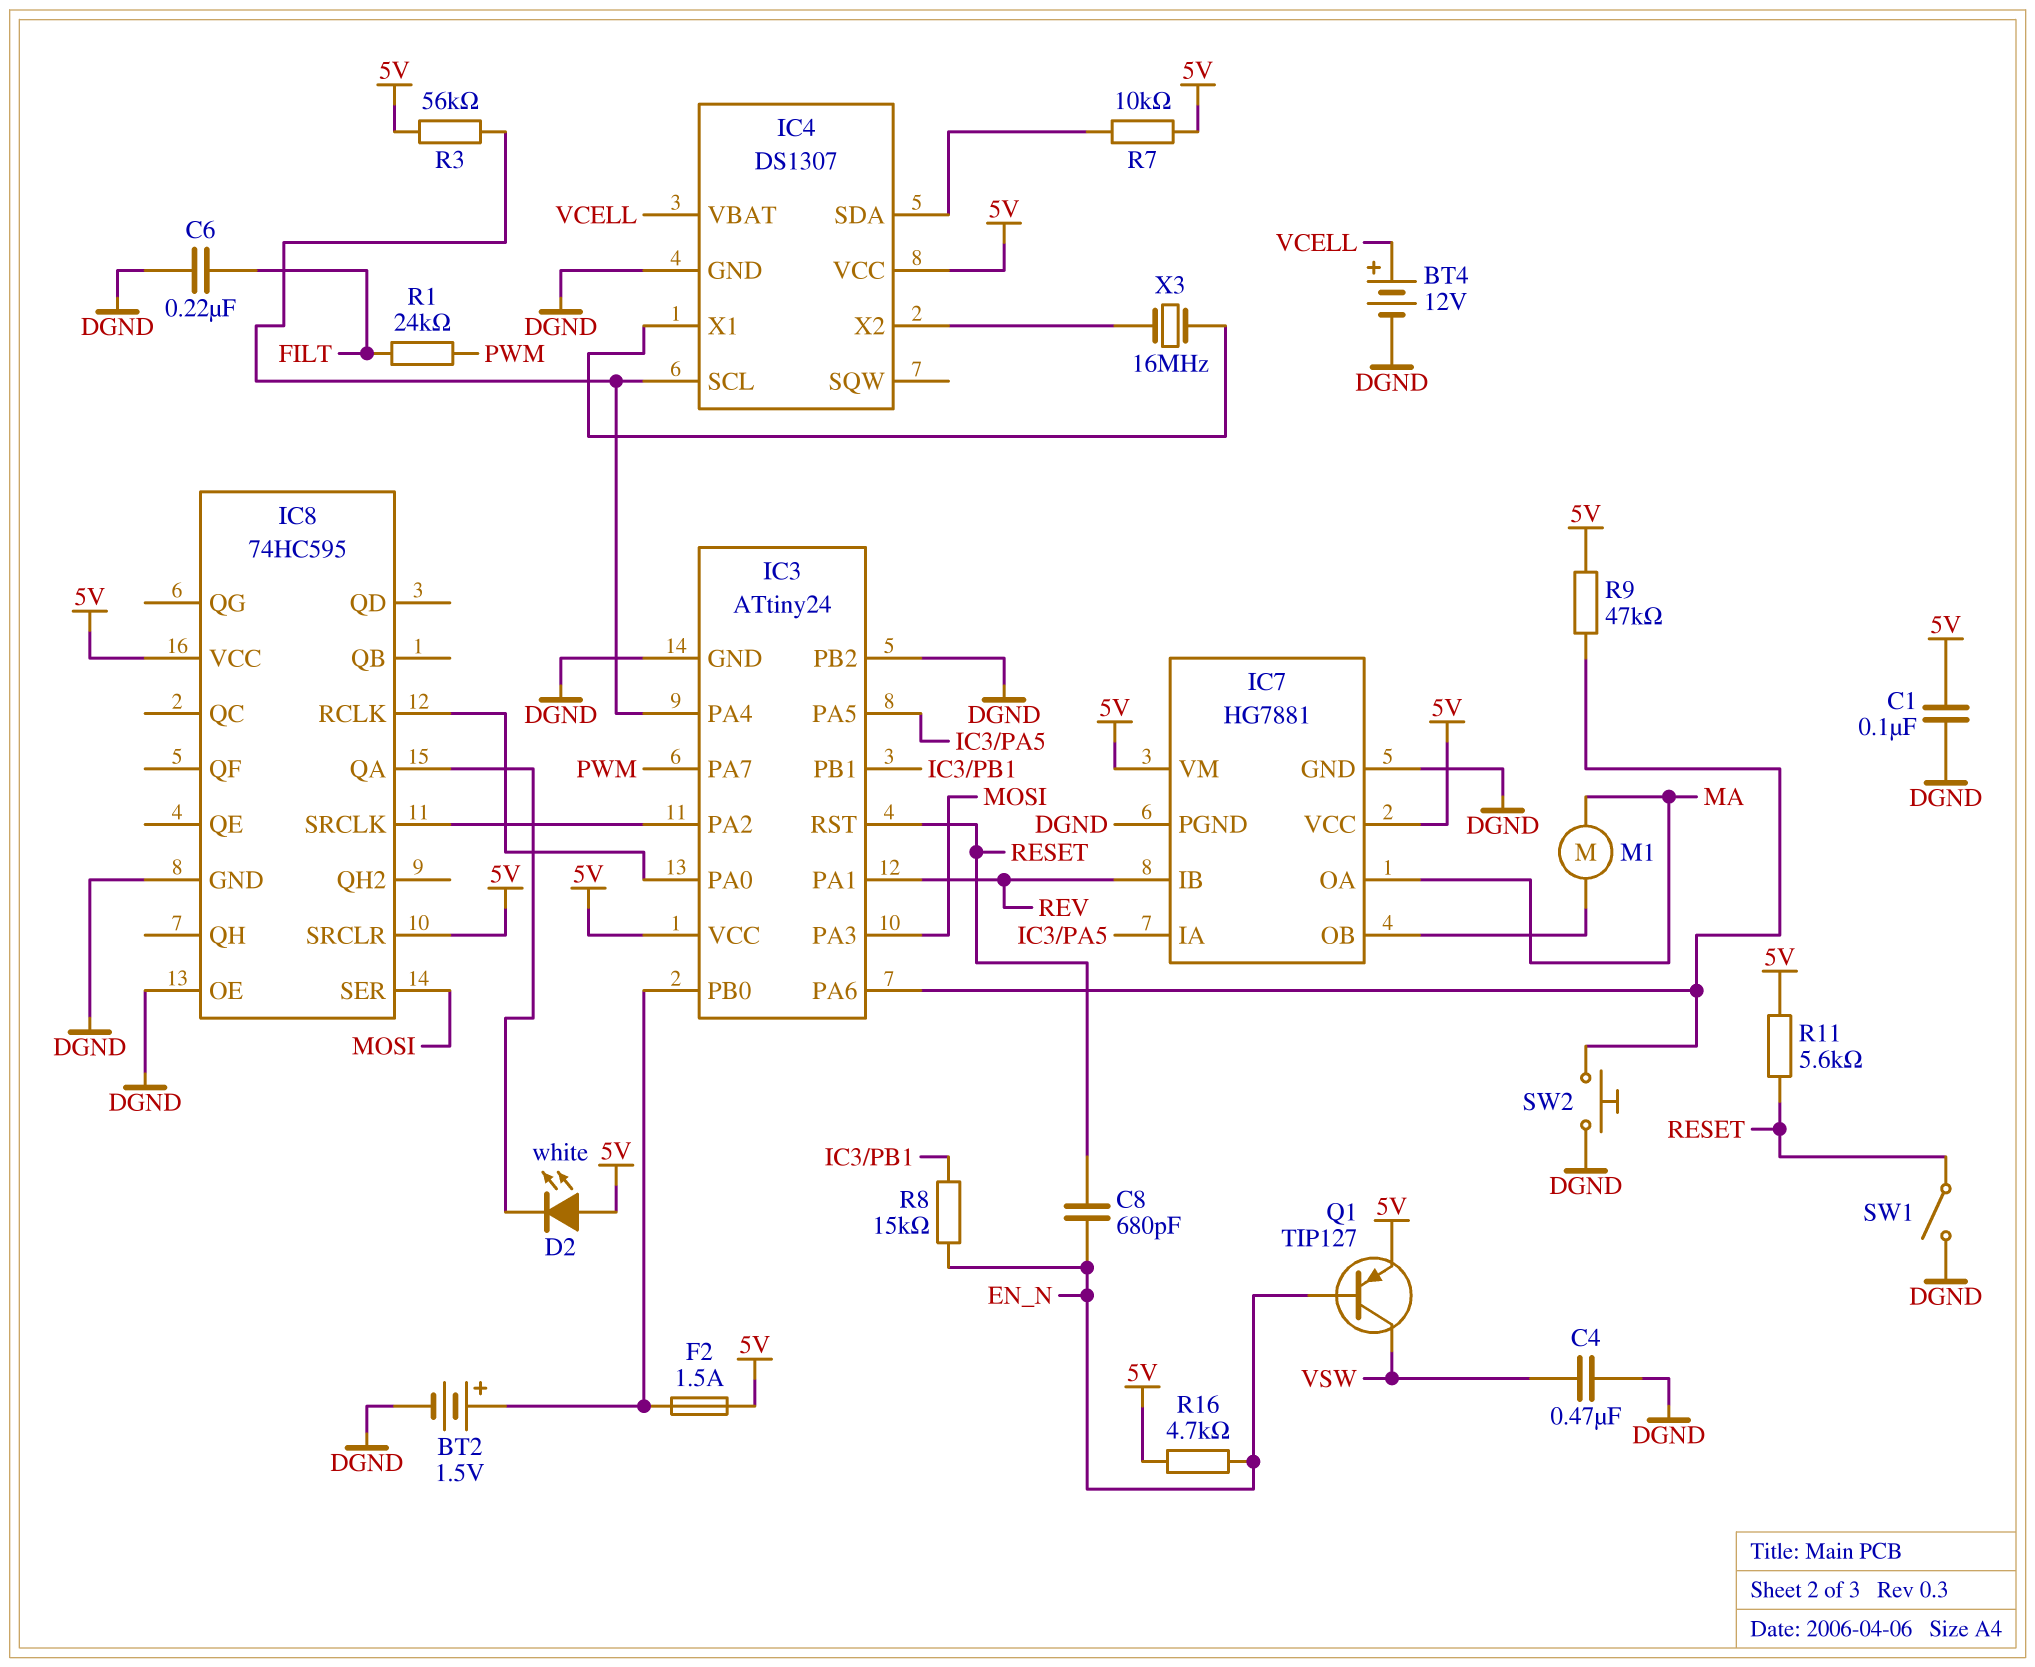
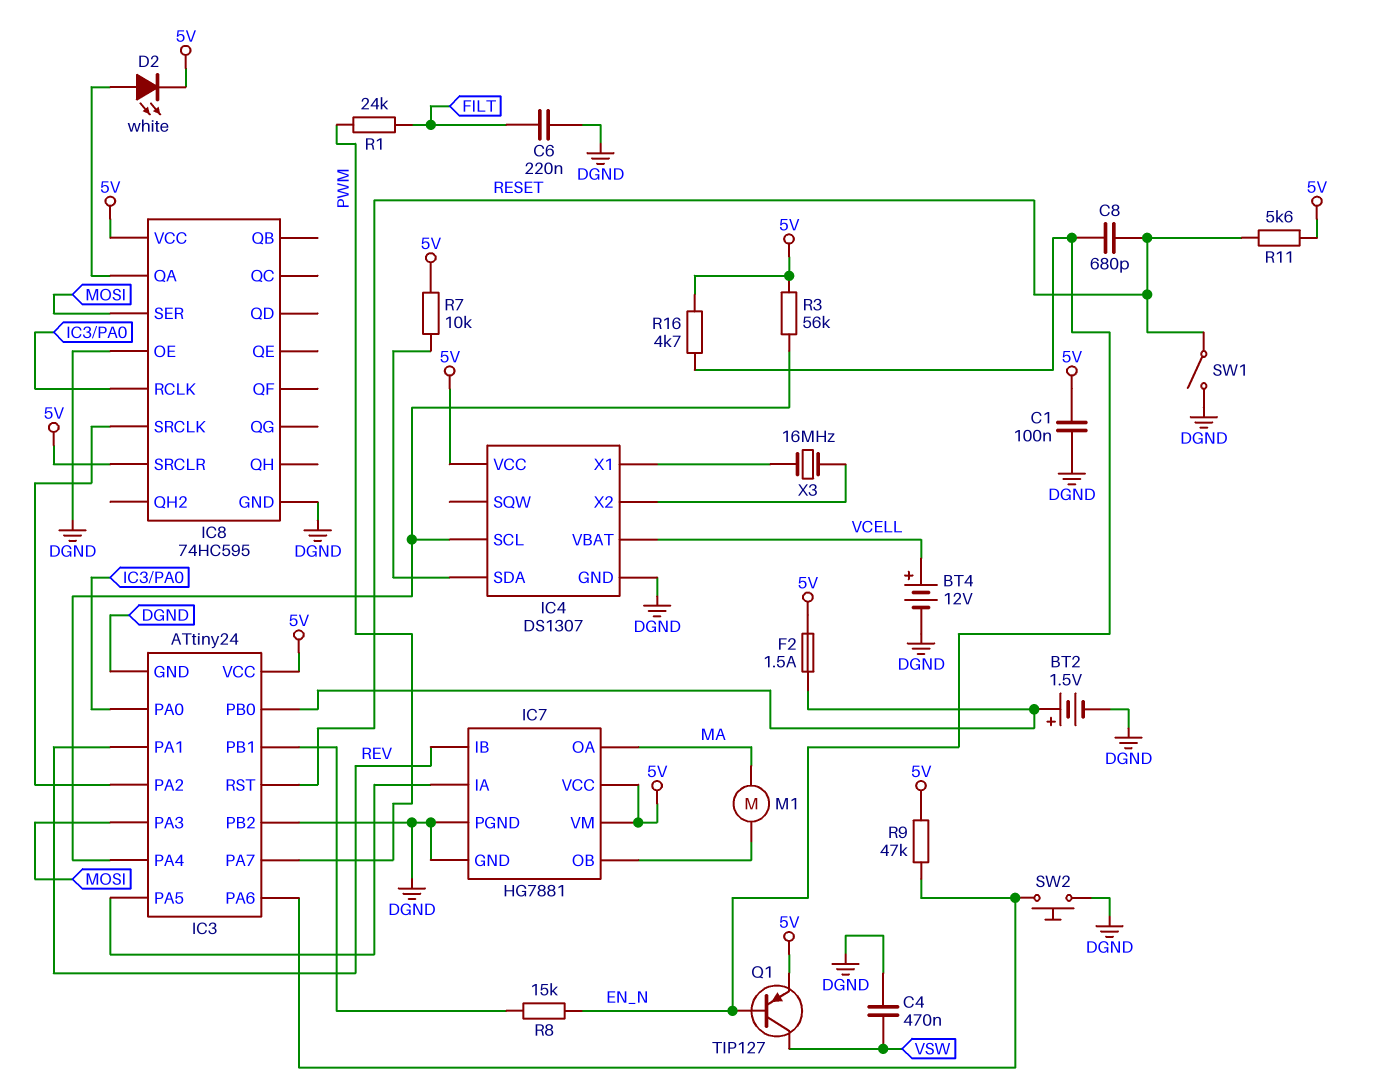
D2: LED white (A 5V, K IC8/QA) -> LED white (A IC8/QA, K 5V)

